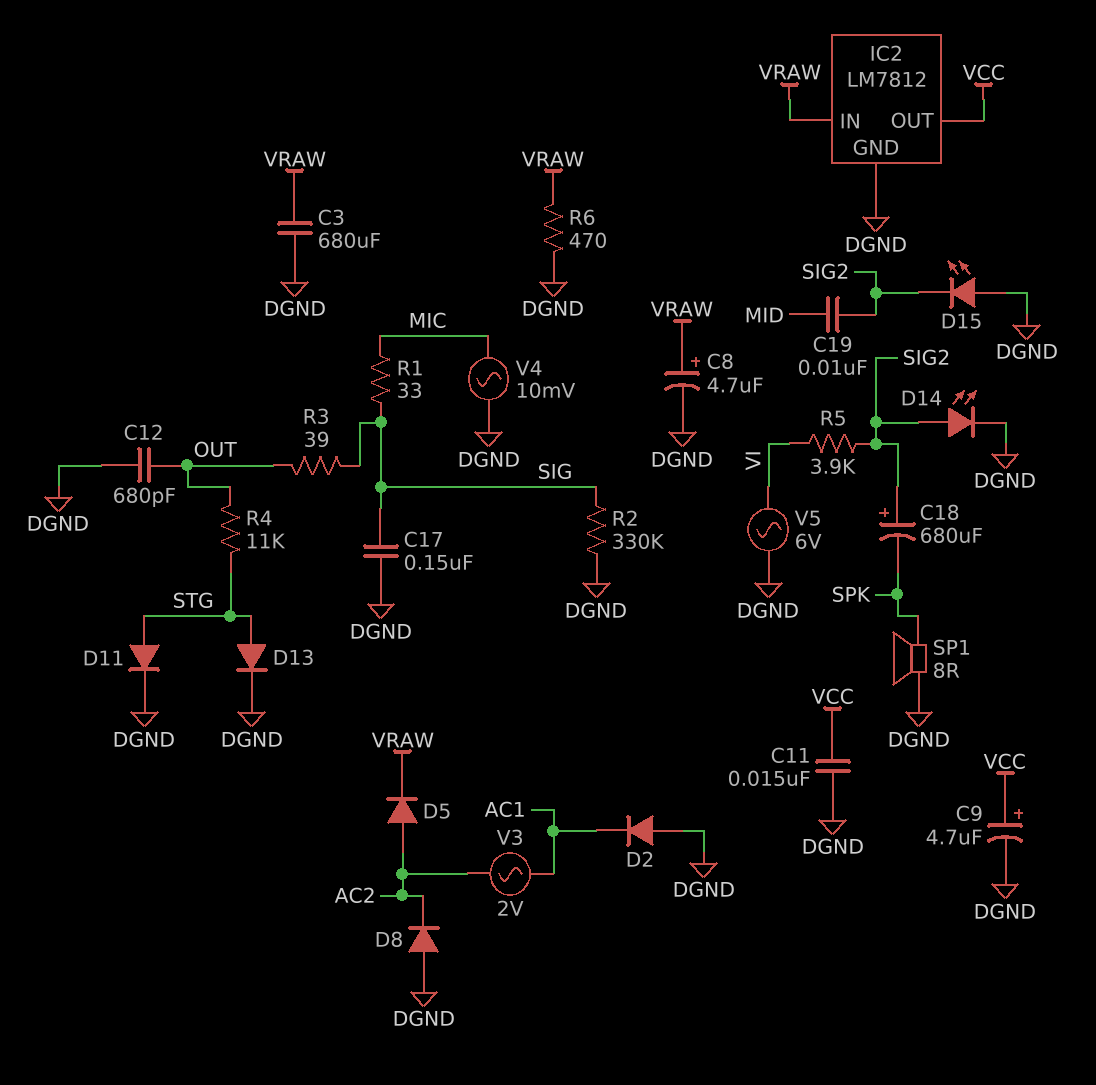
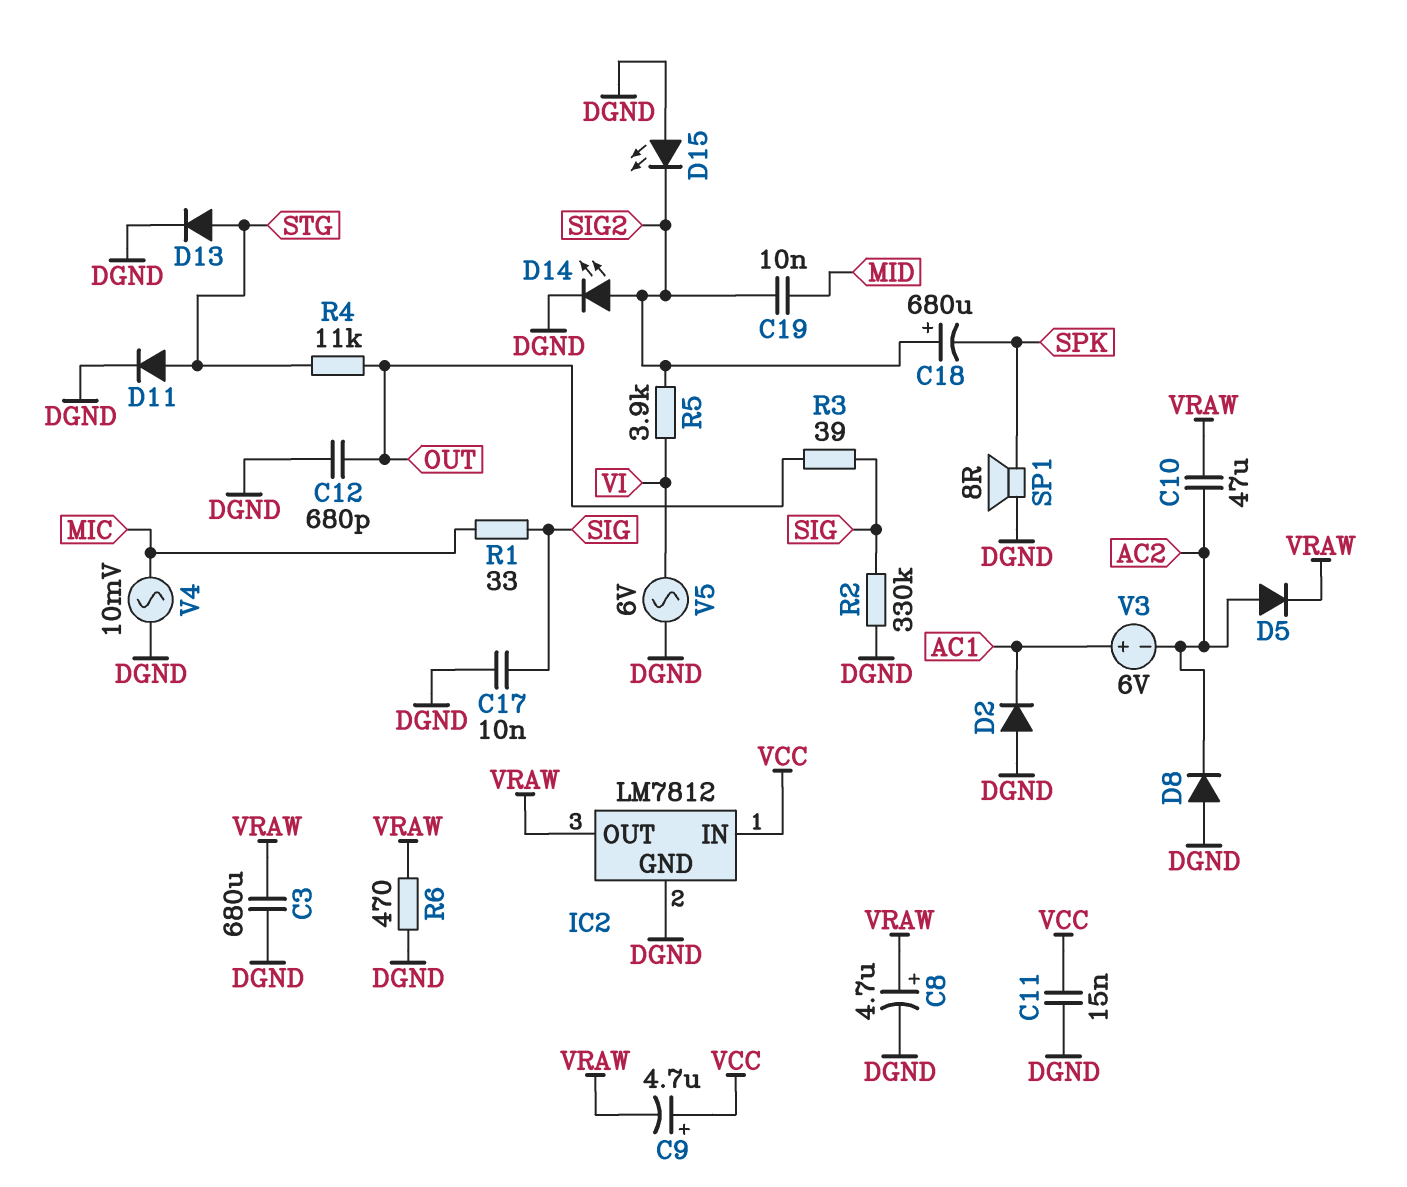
C9: 4.7uF (plus VCC, minus DGND) -> 4.7uF (plus VCC, minus VRAW)
C10: none -> 47uF (AC2, VRAW)
C17: 150nF (DGND, SIG) -> 10nF (DGND, SIG)
IC2 pin IN: VRAW -> VCC
IC2 pin OUT: VCC -> VRAW
V3: AC 2V (AC1, AC2) -> 6V (plus AC1, minus AC2)

